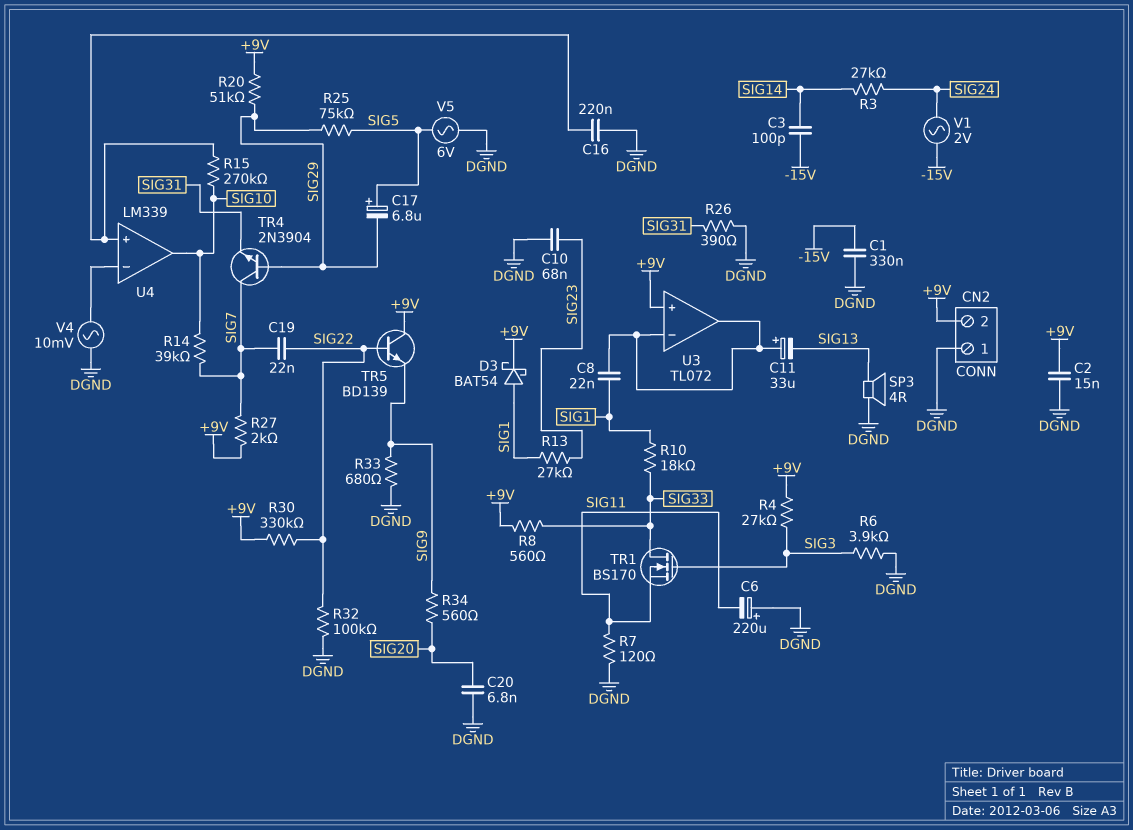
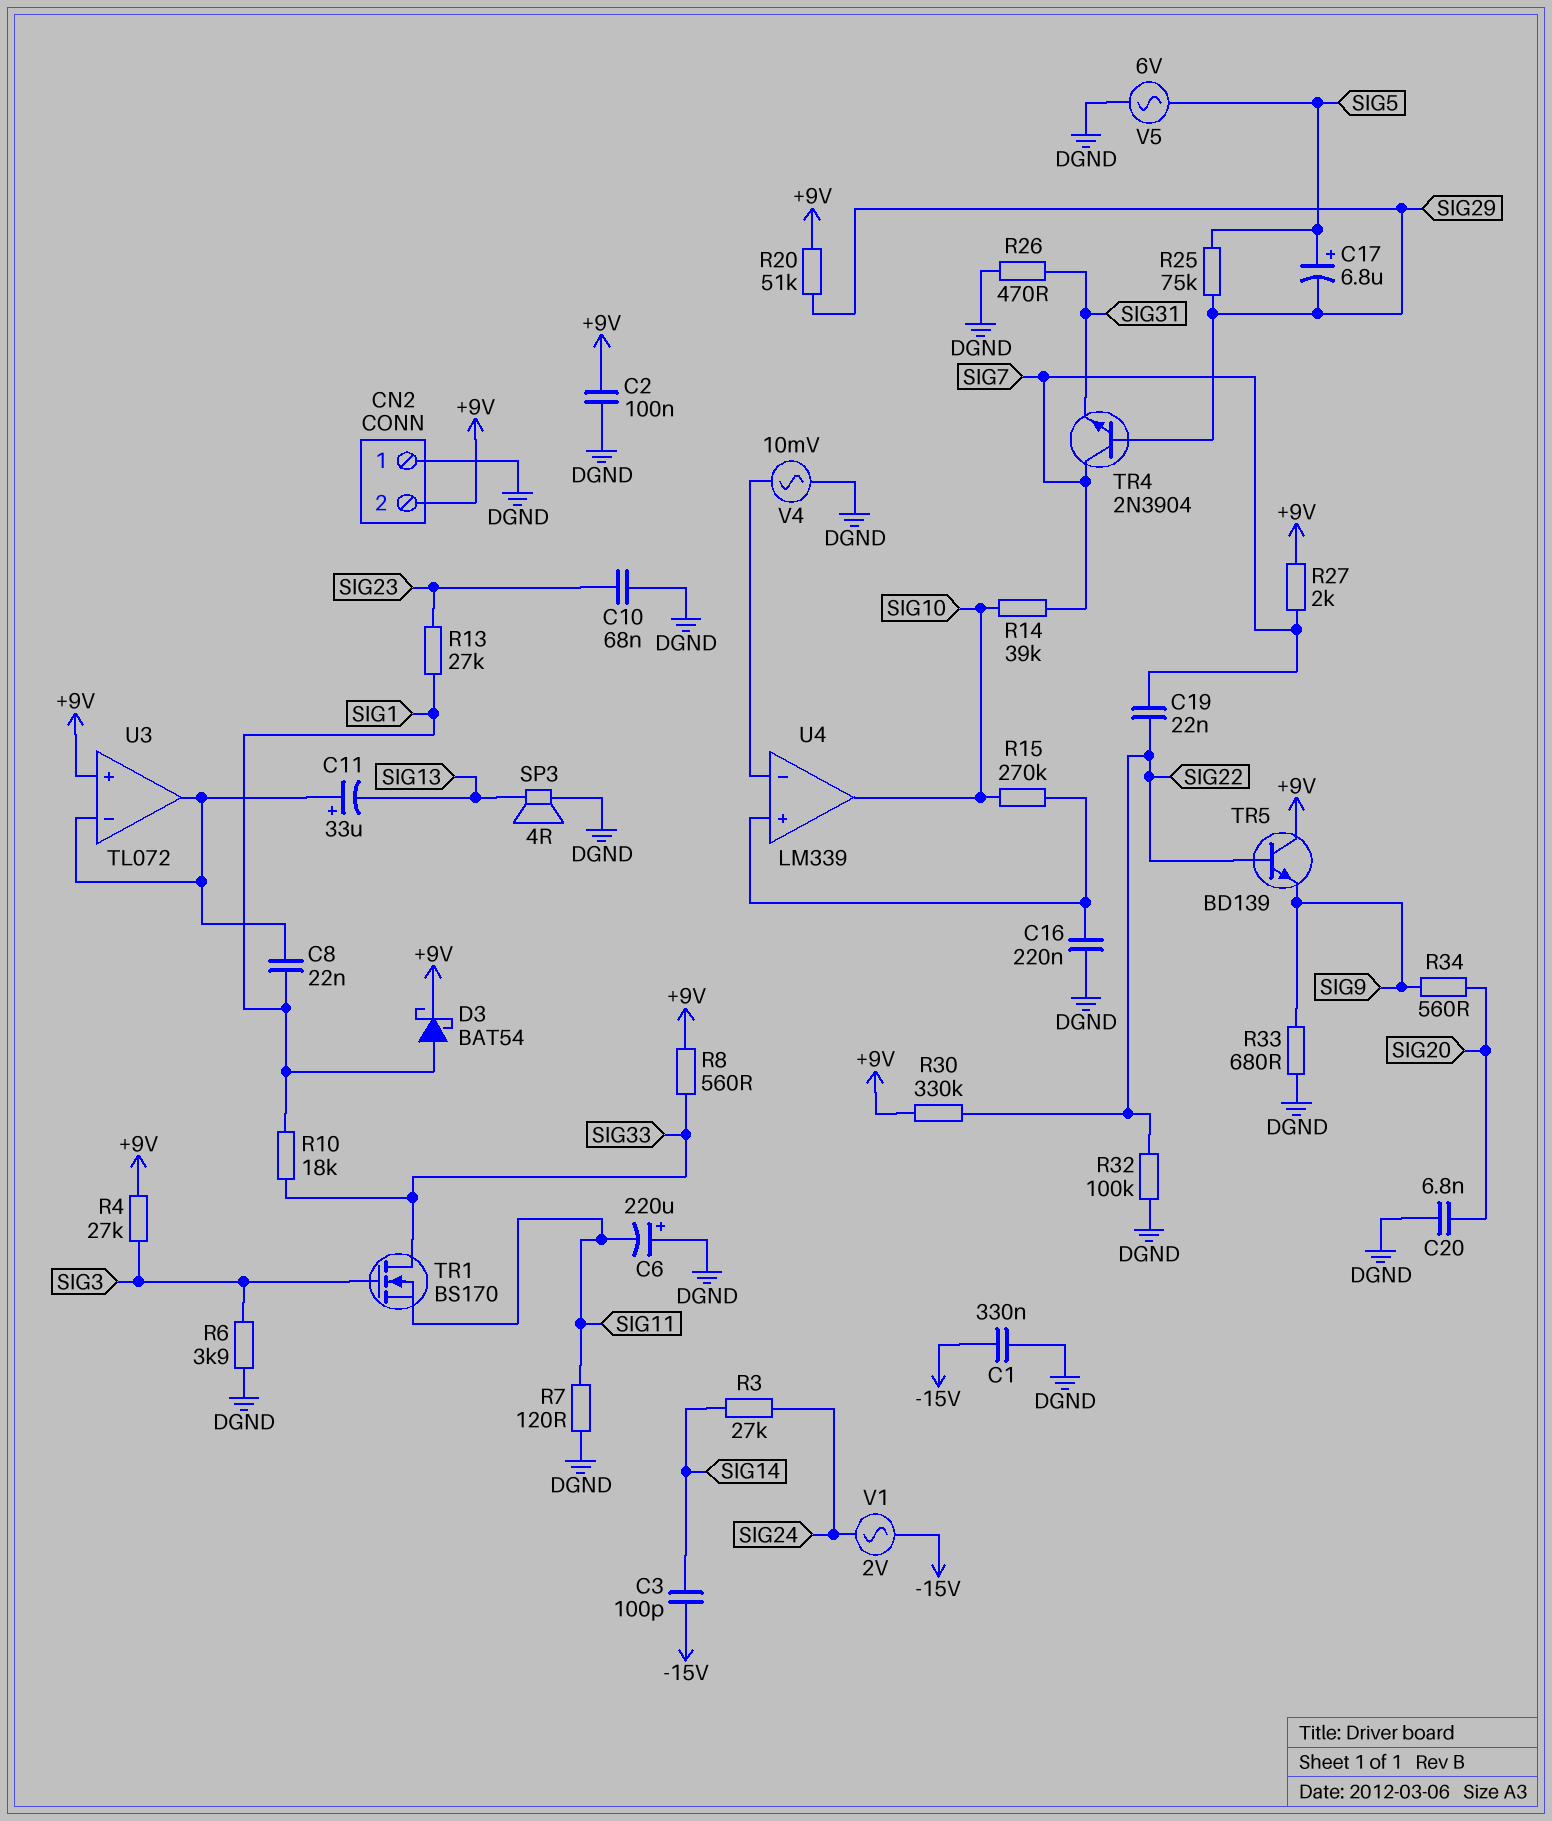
C2: 15nF (+9V, DGND) -> 100nF (+9V, DGND)
R26: 390 (DGND, SIG31) -> 470 (DGND, SIG31)

